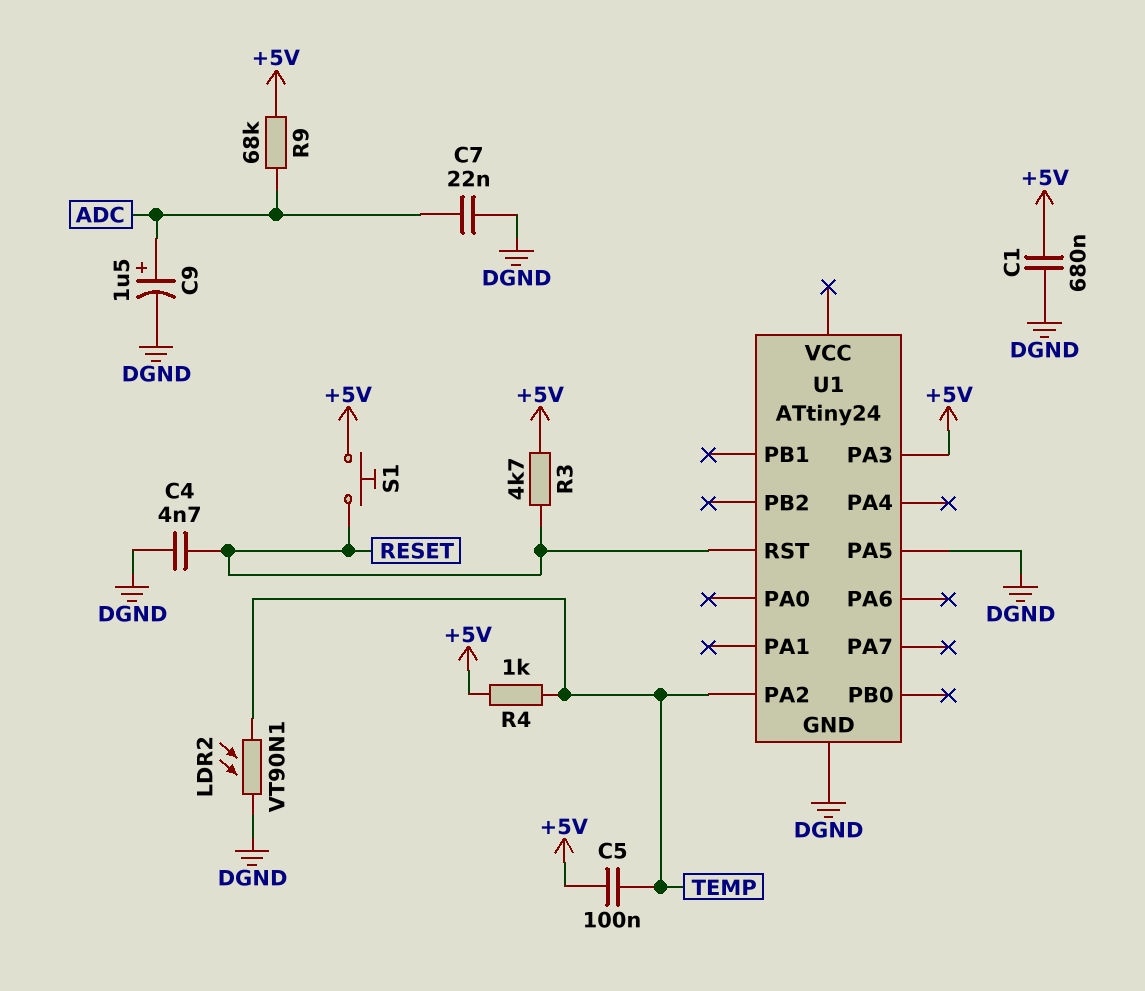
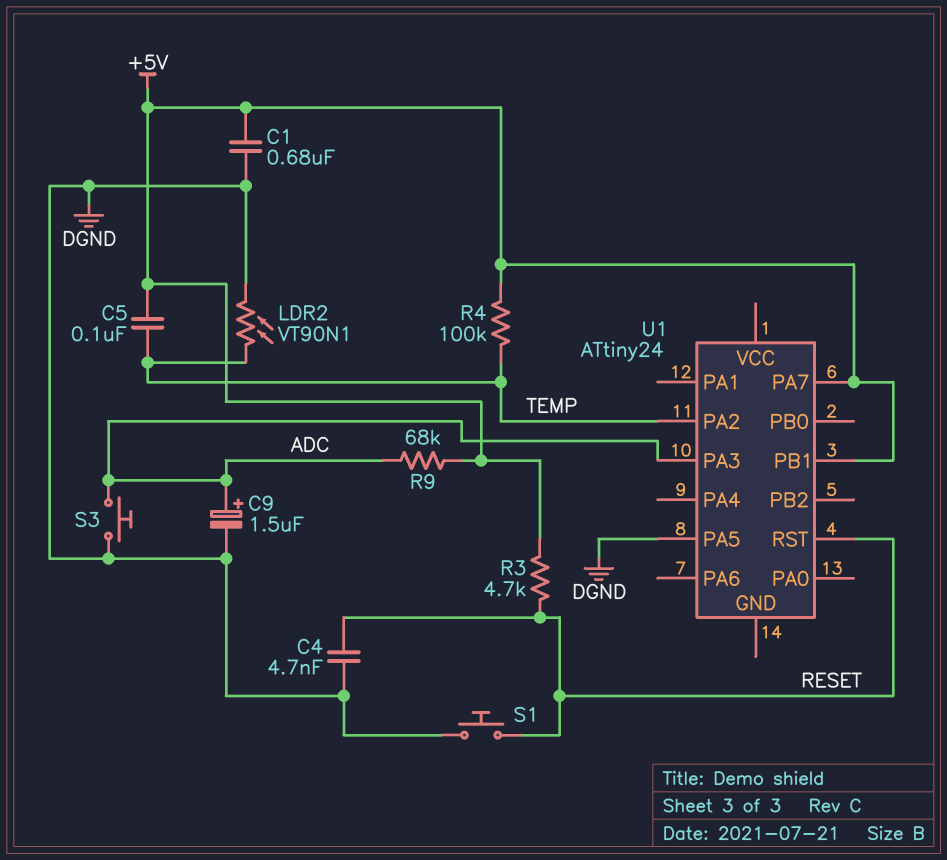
C7: 22nF (ADC, DGND) -> none
R4: 1k (+5V, TEMP) -> 100k (+5V, TEMP)
S1: button (+5V, RESET) -> button (DGND, RESET)
S3: none -> button (ADC, DGND)
U1 pin GND: DGND -> none
U1 pin PA3: +5V -> ADC
U1 pin PA7: none -> +5V
U1 pin PB1: none -> +5V

